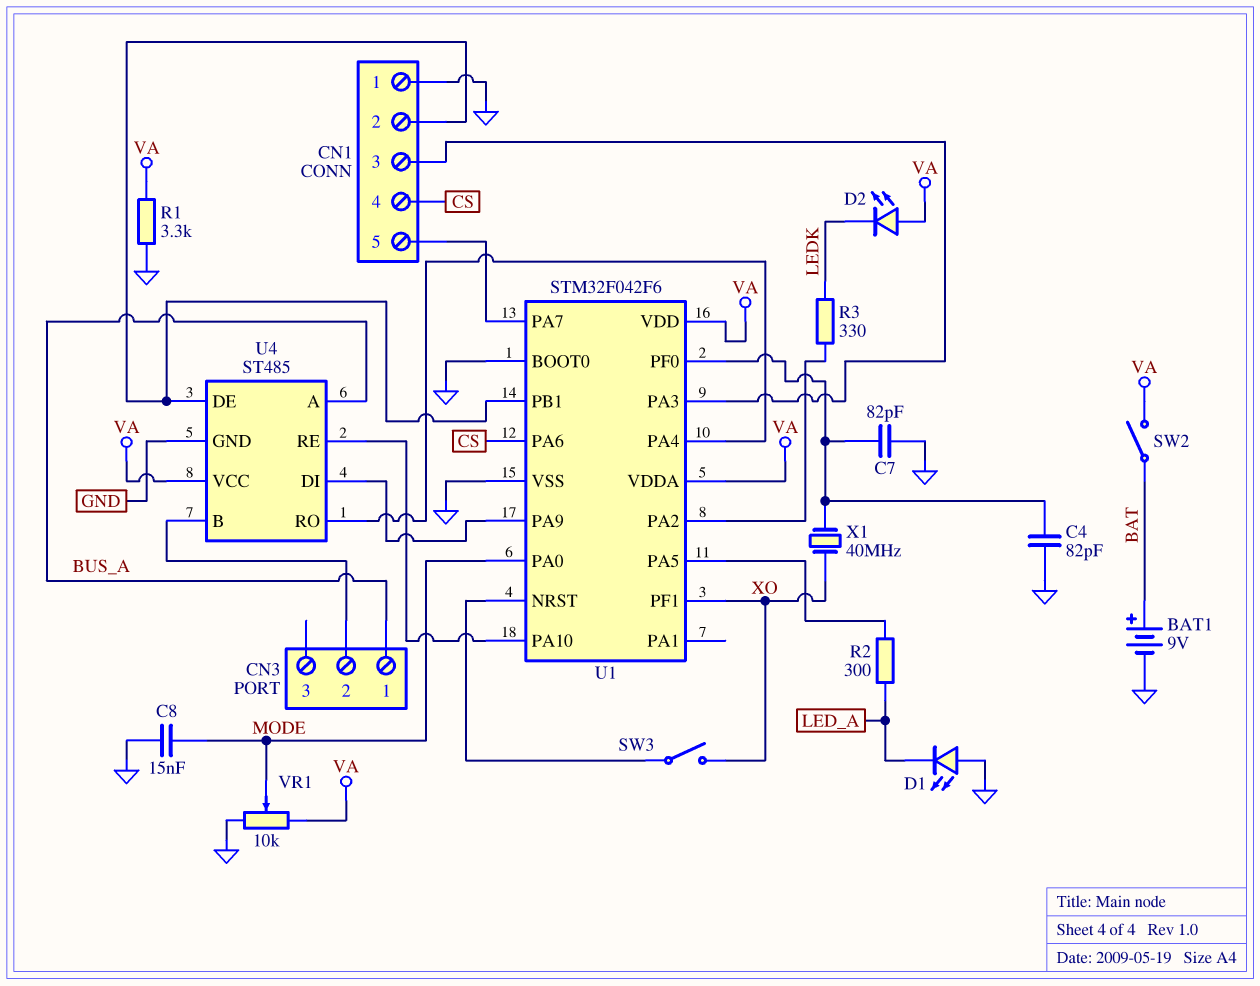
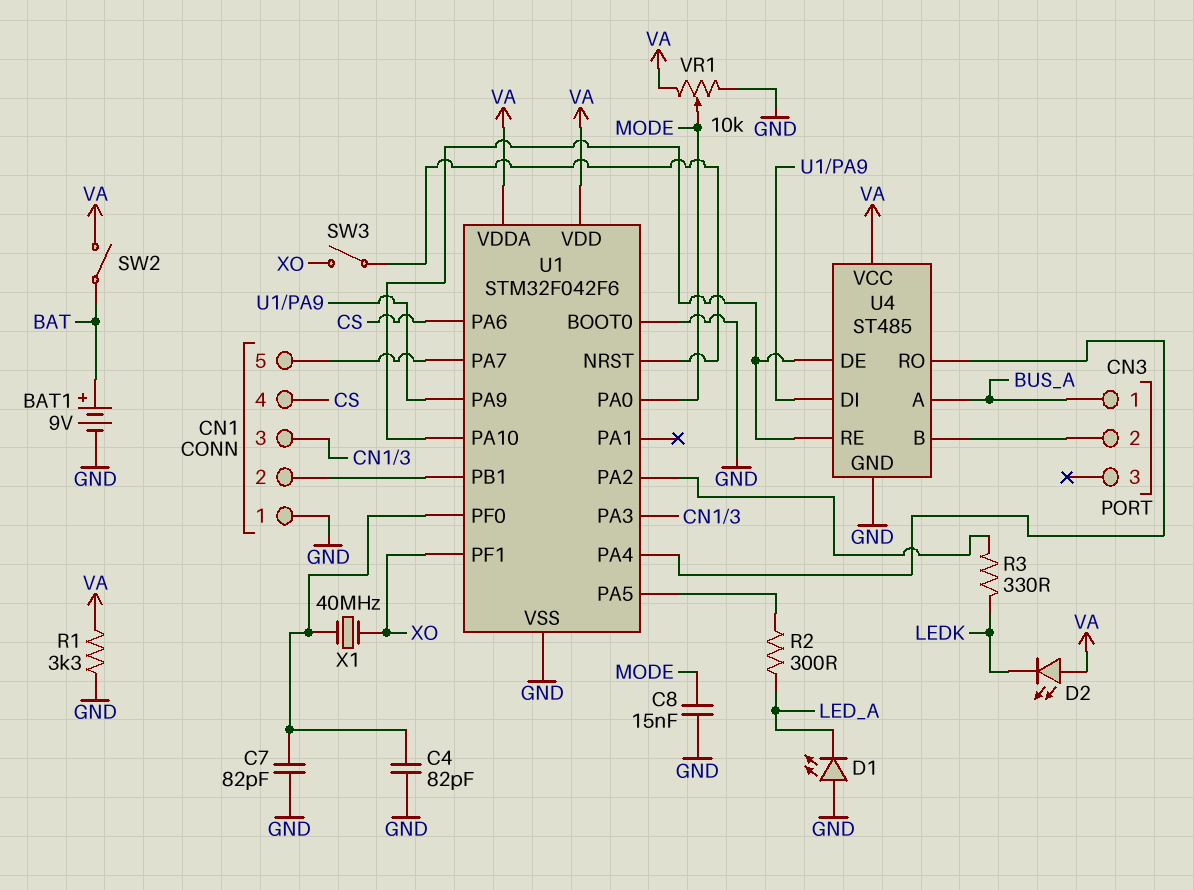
U4 pin DE: CN1/2 -> U1/PA10

